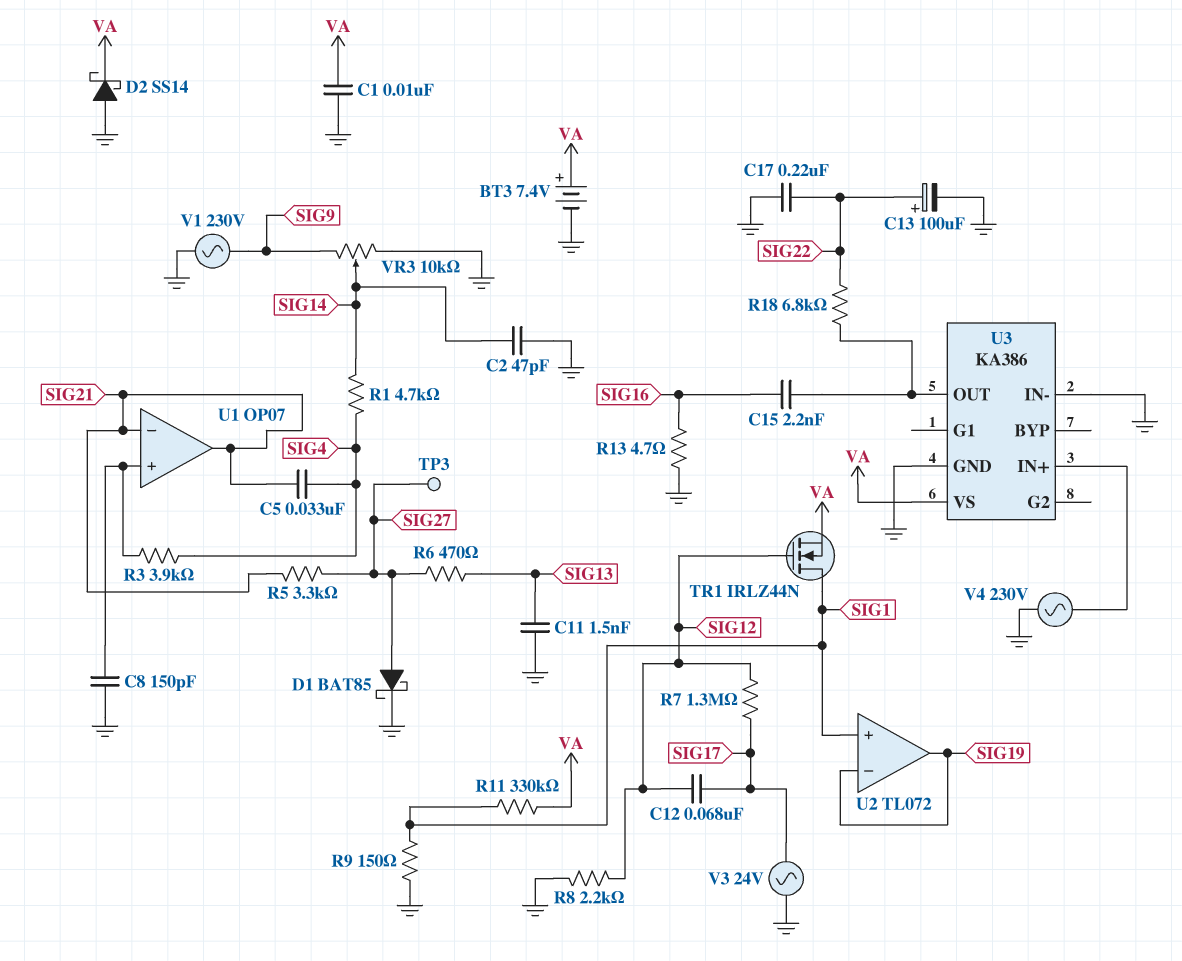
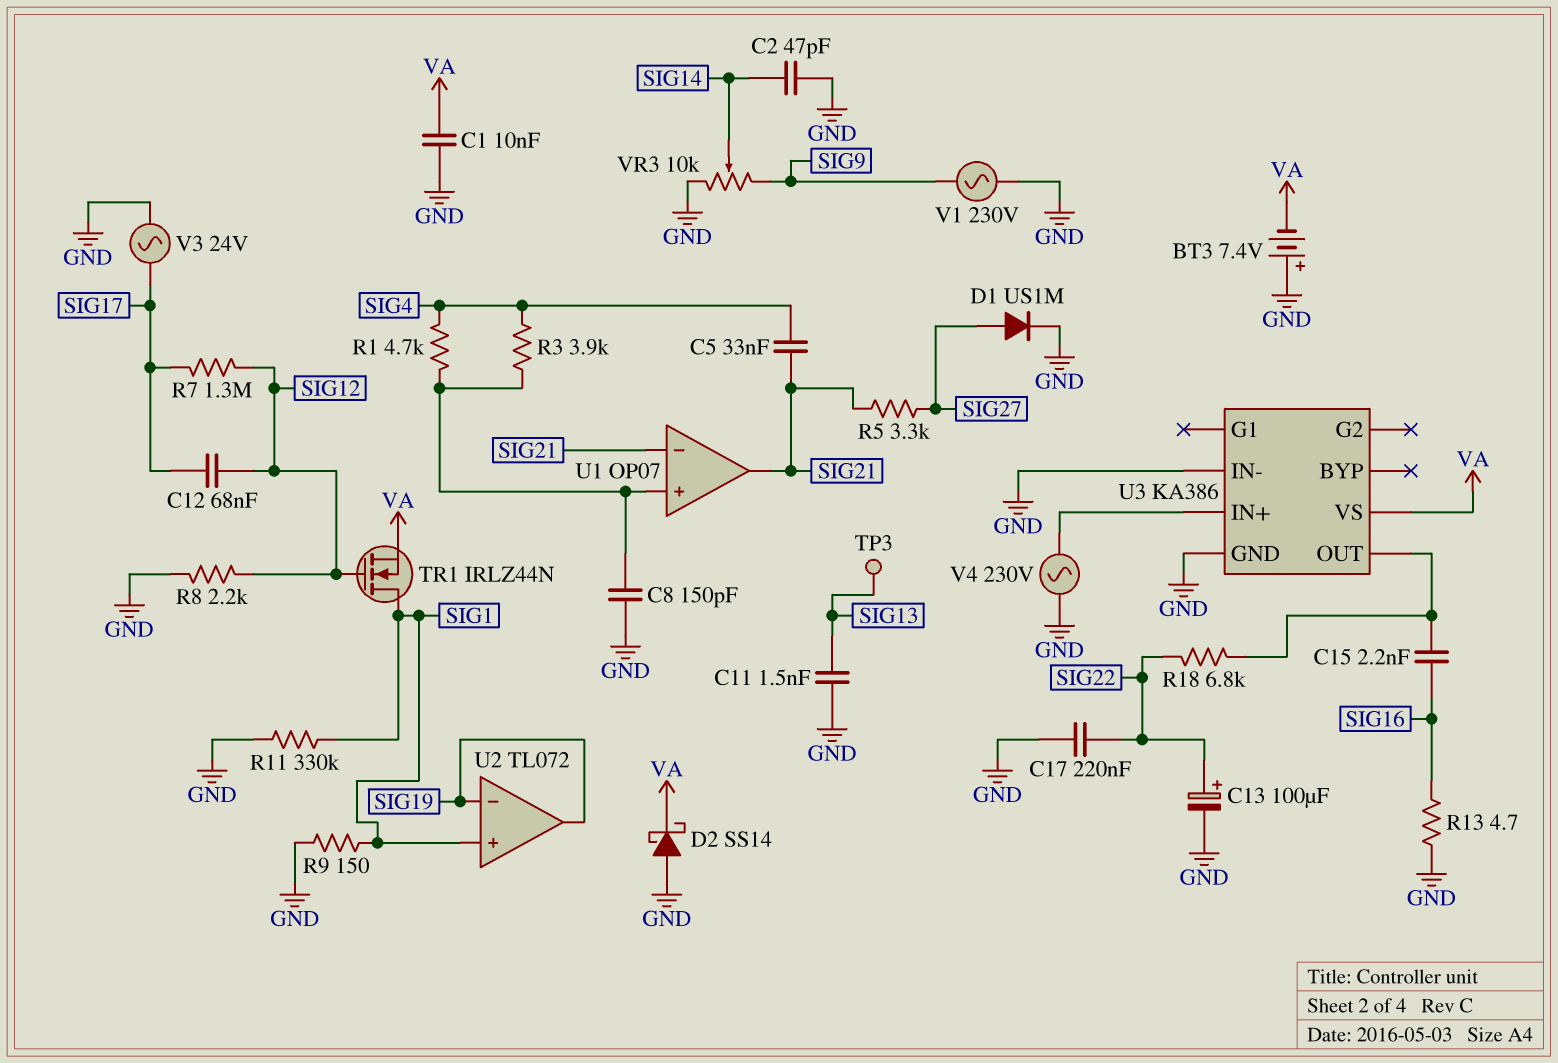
BT3: 7.4V (plus VA, minus GND) -> 7.4V (plus GND, minus VA)
D1: schottky BAT85 (A SIG27, K GND) -> diode US1M (A SIG27, K GND)
R1: 4.7k (SIG4, SIG14) -> 4.7k (SIG4, U1/in+)
R6: 470 (SIG13, SIG27) -> none
R11: 330k (SIG1, VA) -> 330k (GND, SIG1)
TP3: test point (SIG27) -> test point (SIG13)

